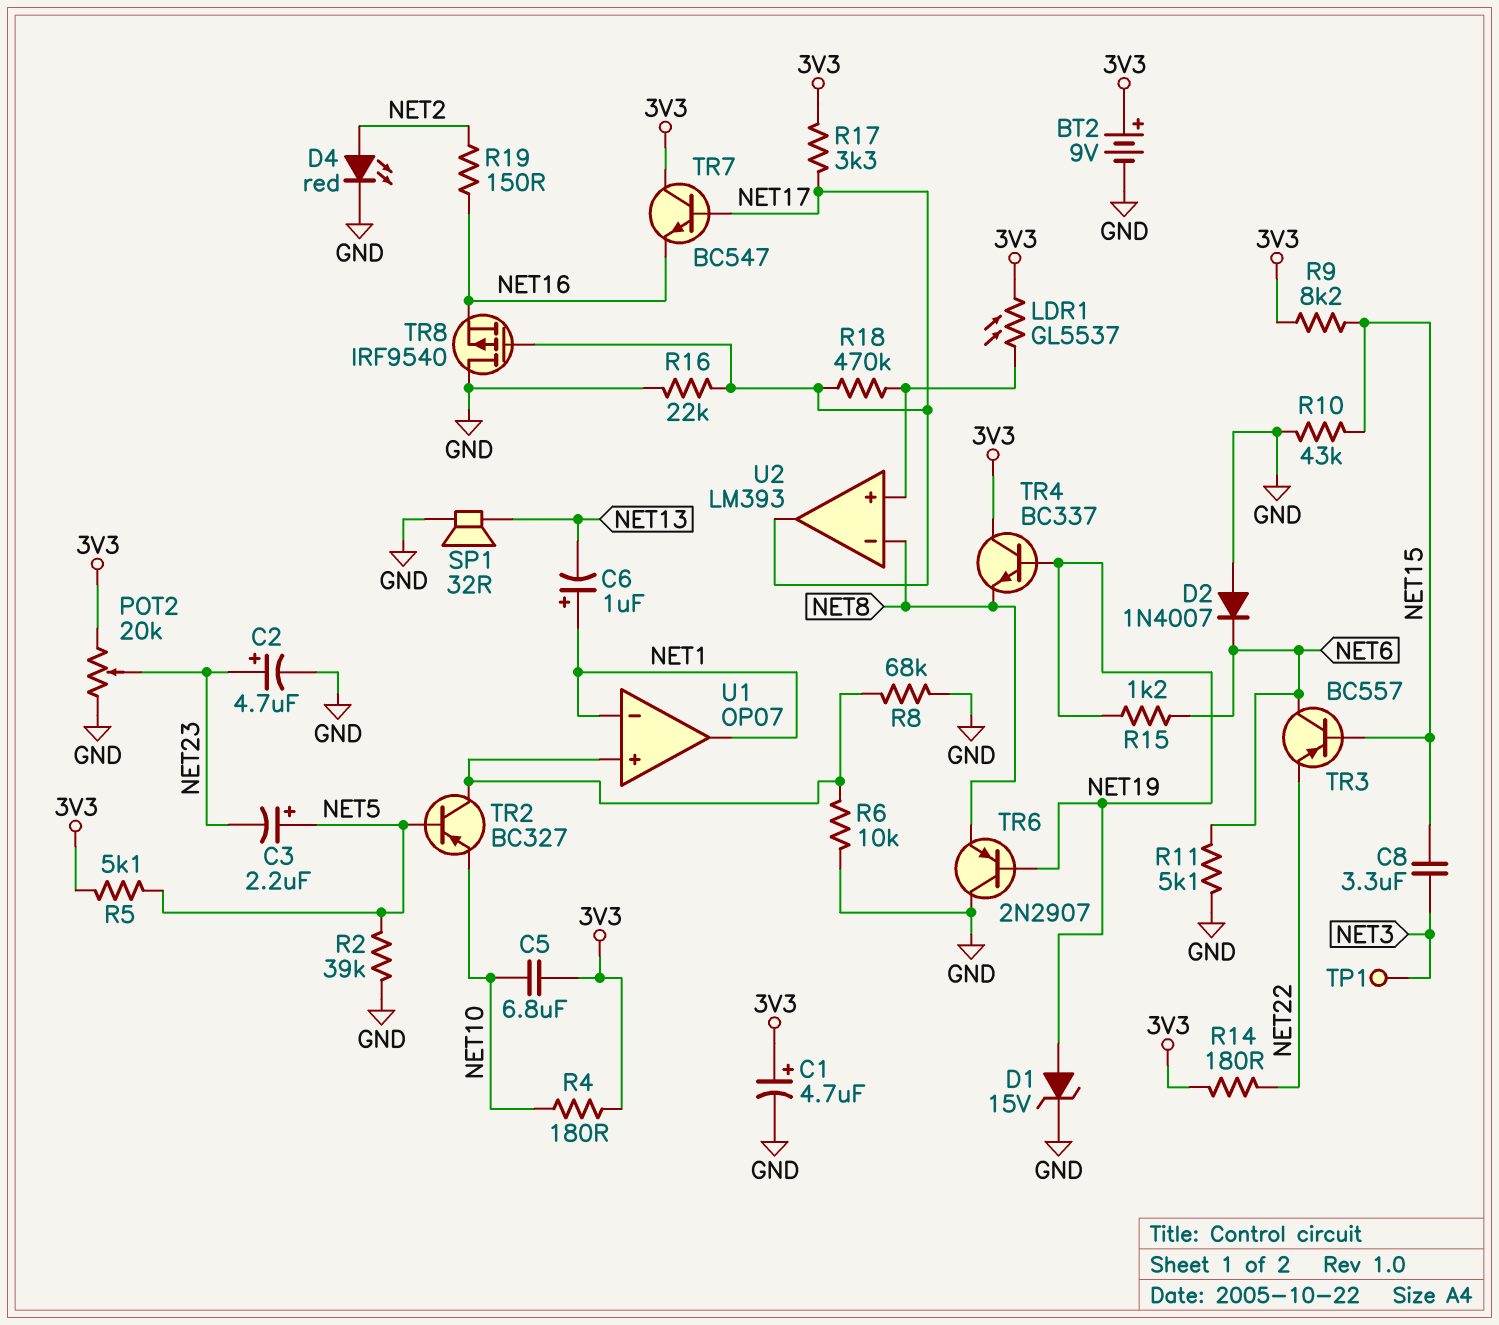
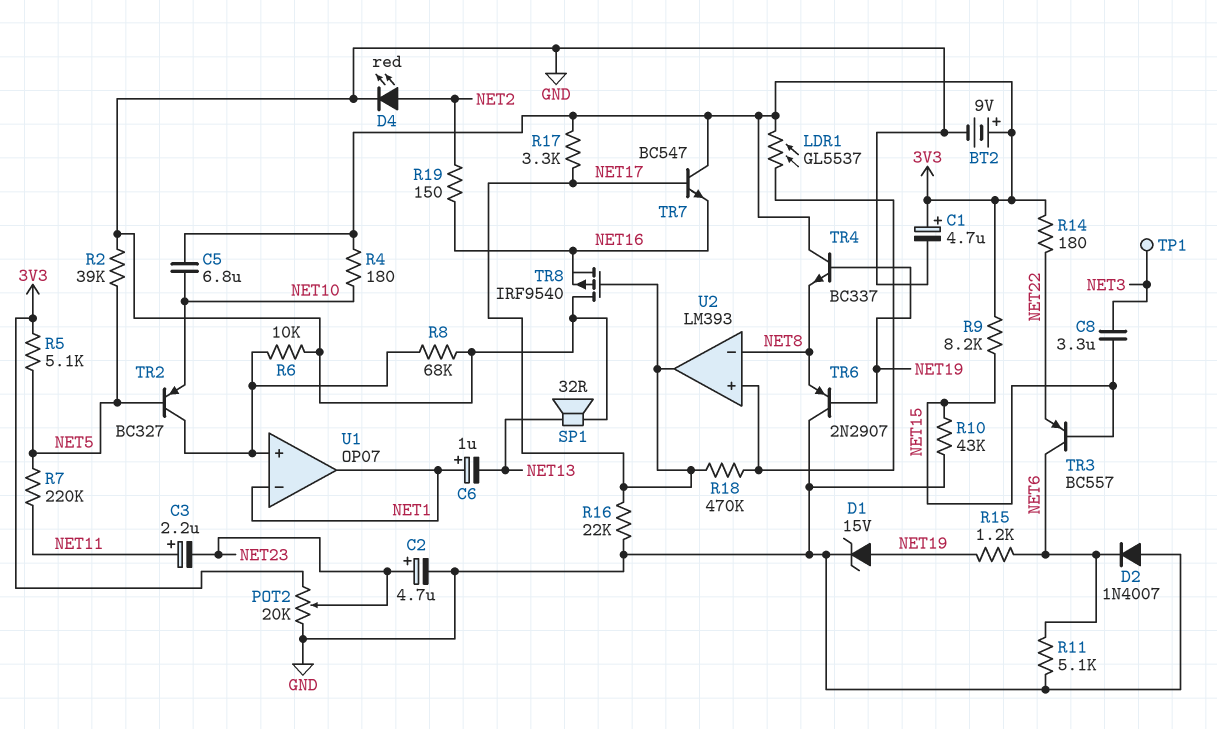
C3: 2.2uF (plus NET5, minus NET23) -> 2.2uF (plus NET11, minus NET23)
R7: none -> 220k (NET5, NET11)

